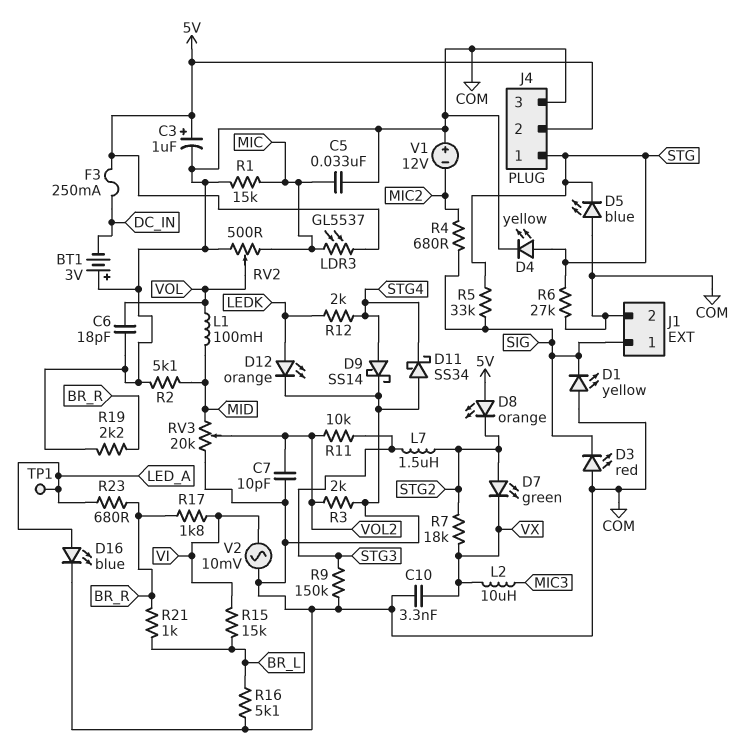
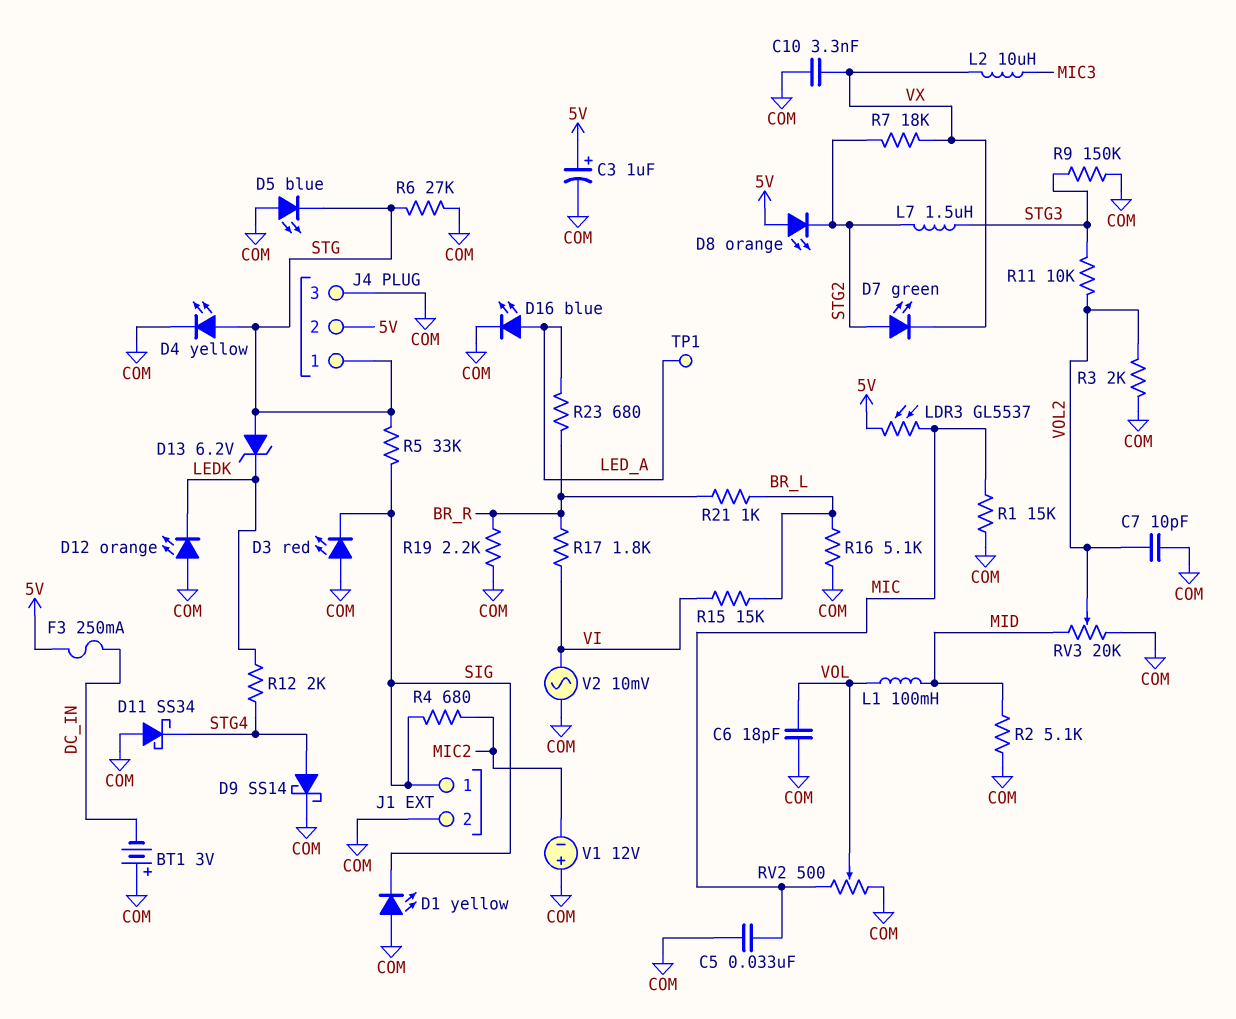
D12: LED orange (A LEDK, K COM) -> LED orange (A COM, K LEDK)
D13: none -> zener 6.2V (A STG, K LEDK)

